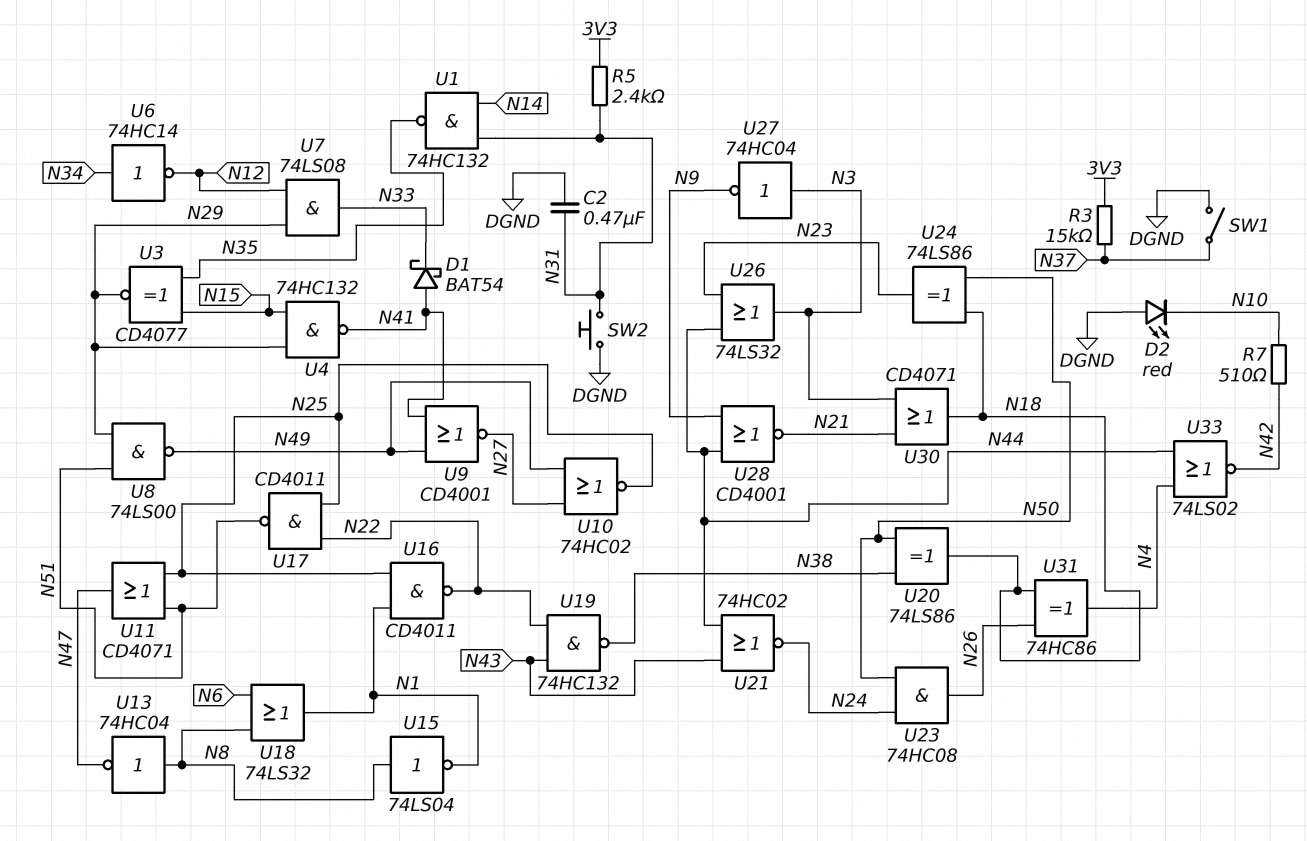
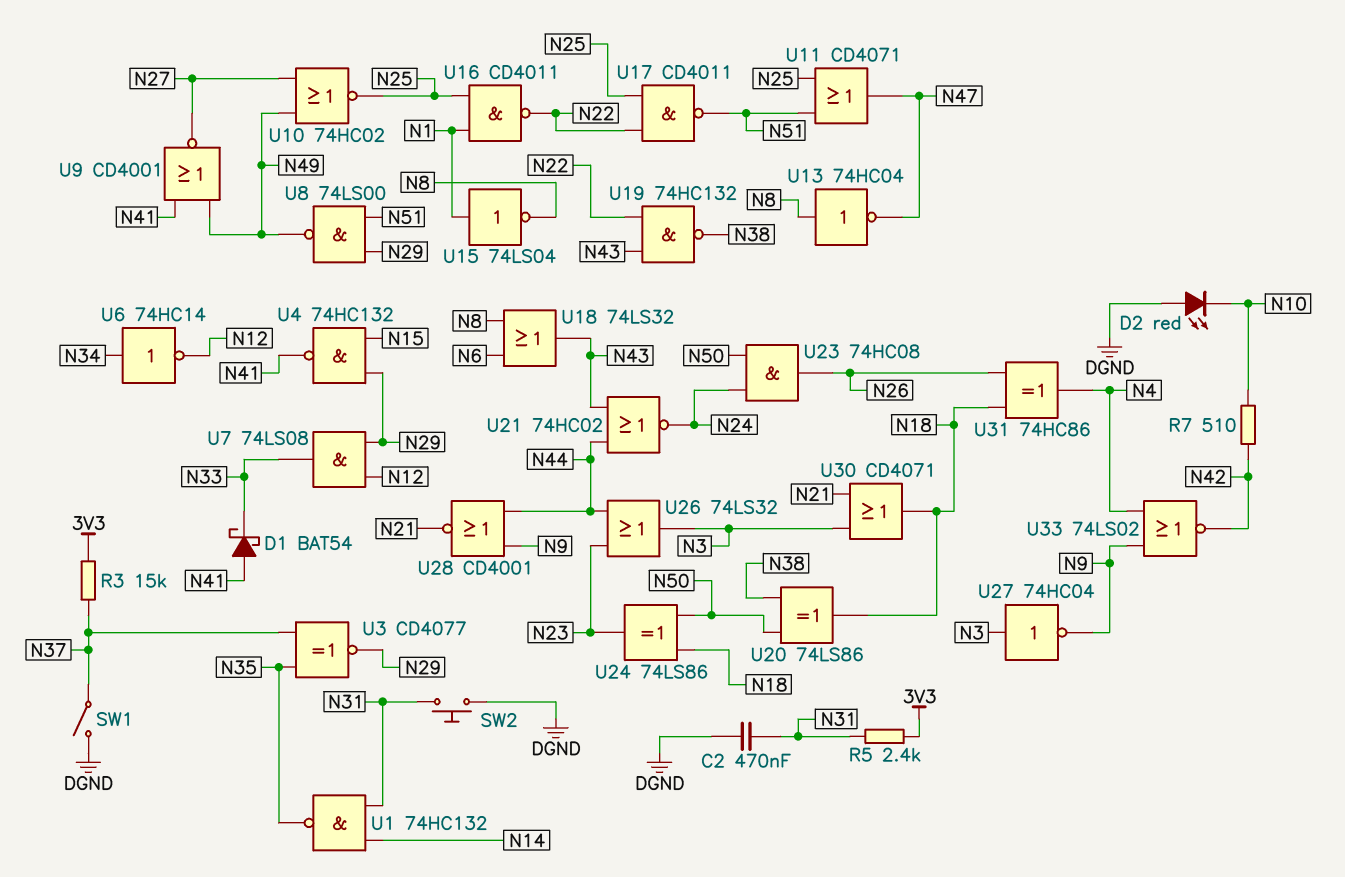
U3: XNOR CD4077 (in N15, in N35, out N29) -> XNOR CD4077 (in N35, in N37, out N29)
U15: NOT 74LS04 (in N8, out N1) -> NOT 74LS04 (in N1, out N8)
U18: OR 74LS32 (in N6, in N8, out N1) -> OR 74LS32 (in N6, in N8, out N43)
U33: NOR 74LS02 (in N4, in N44, out N42) -> NOR 74LS02 (in N4, in N9, out N42)

